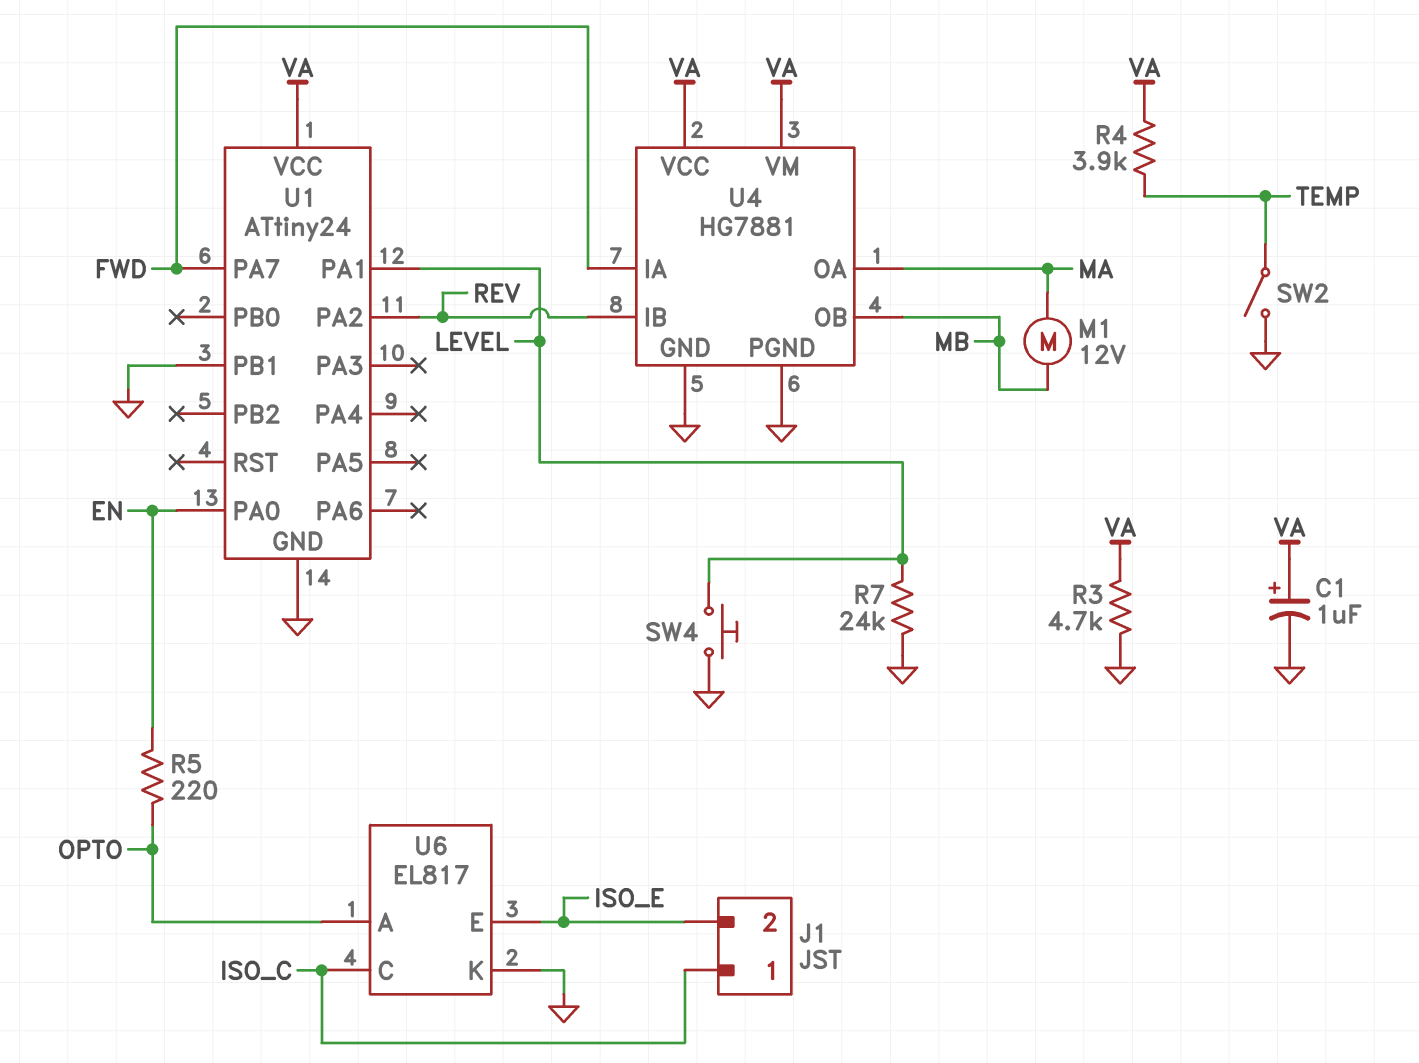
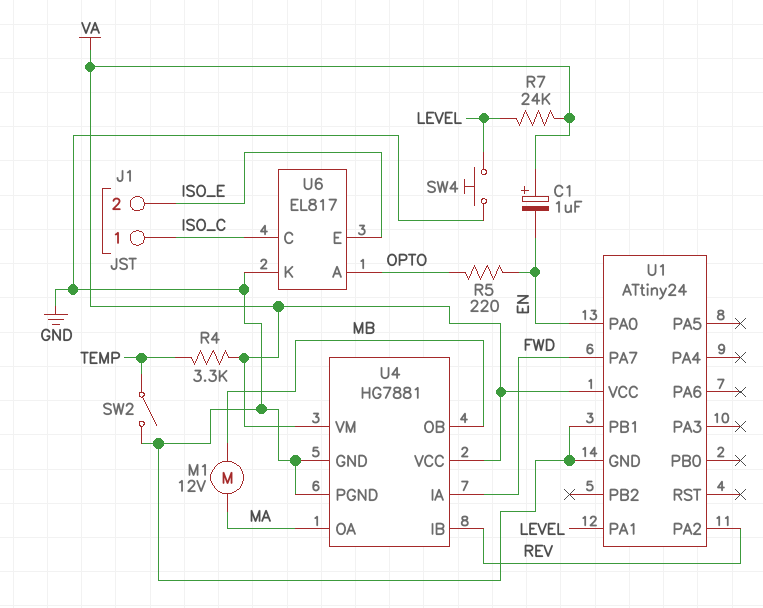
C1: 1uF (plus VA, minus GND) -> 1uF (plus VA, minus EN)
R3: 4.7k (GND, VA) -> none
R4: 3.9k (TEMP, VA) -> 3.3k (TEMP, VA)
R7: 24k (GND, LEVEL) -> 24k (LEVEL, VA)

